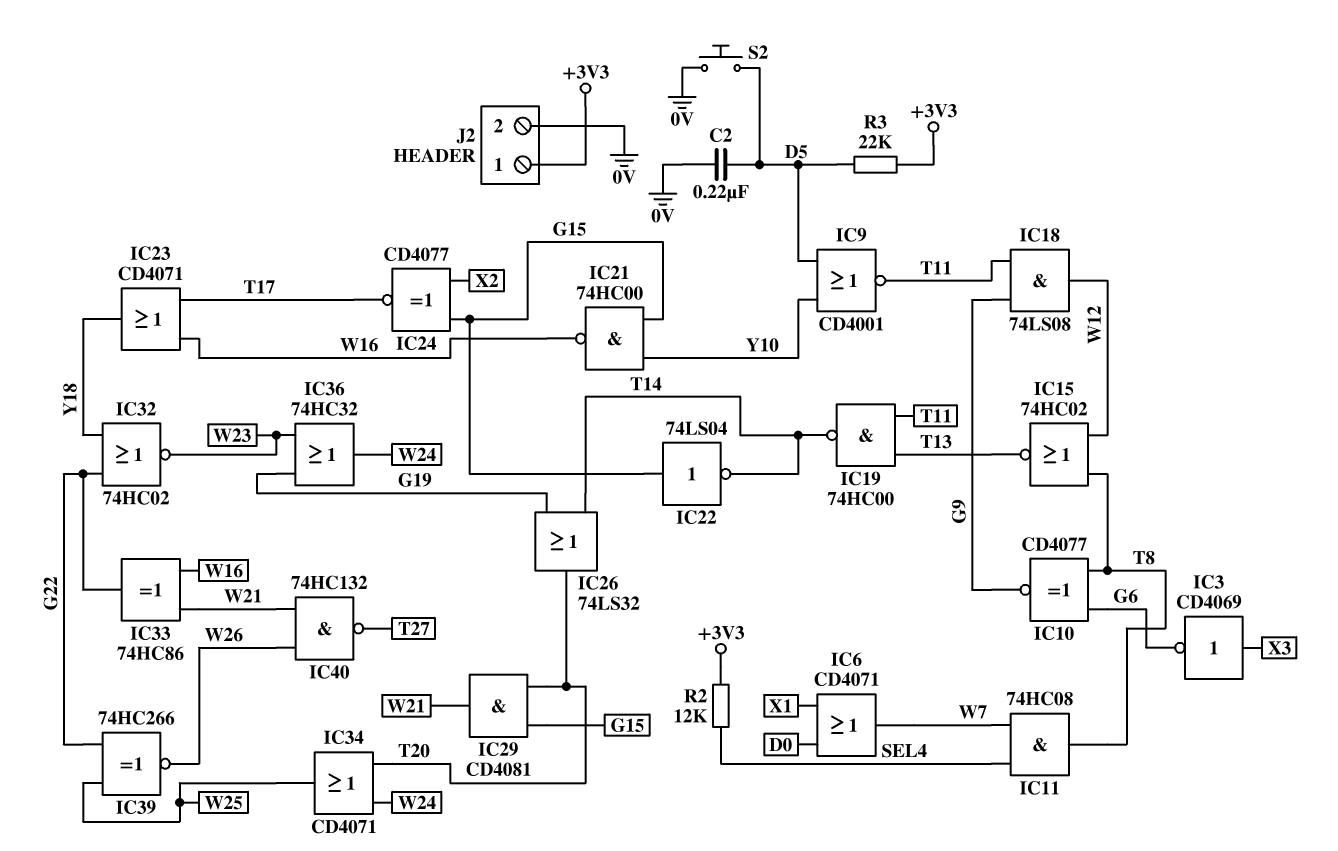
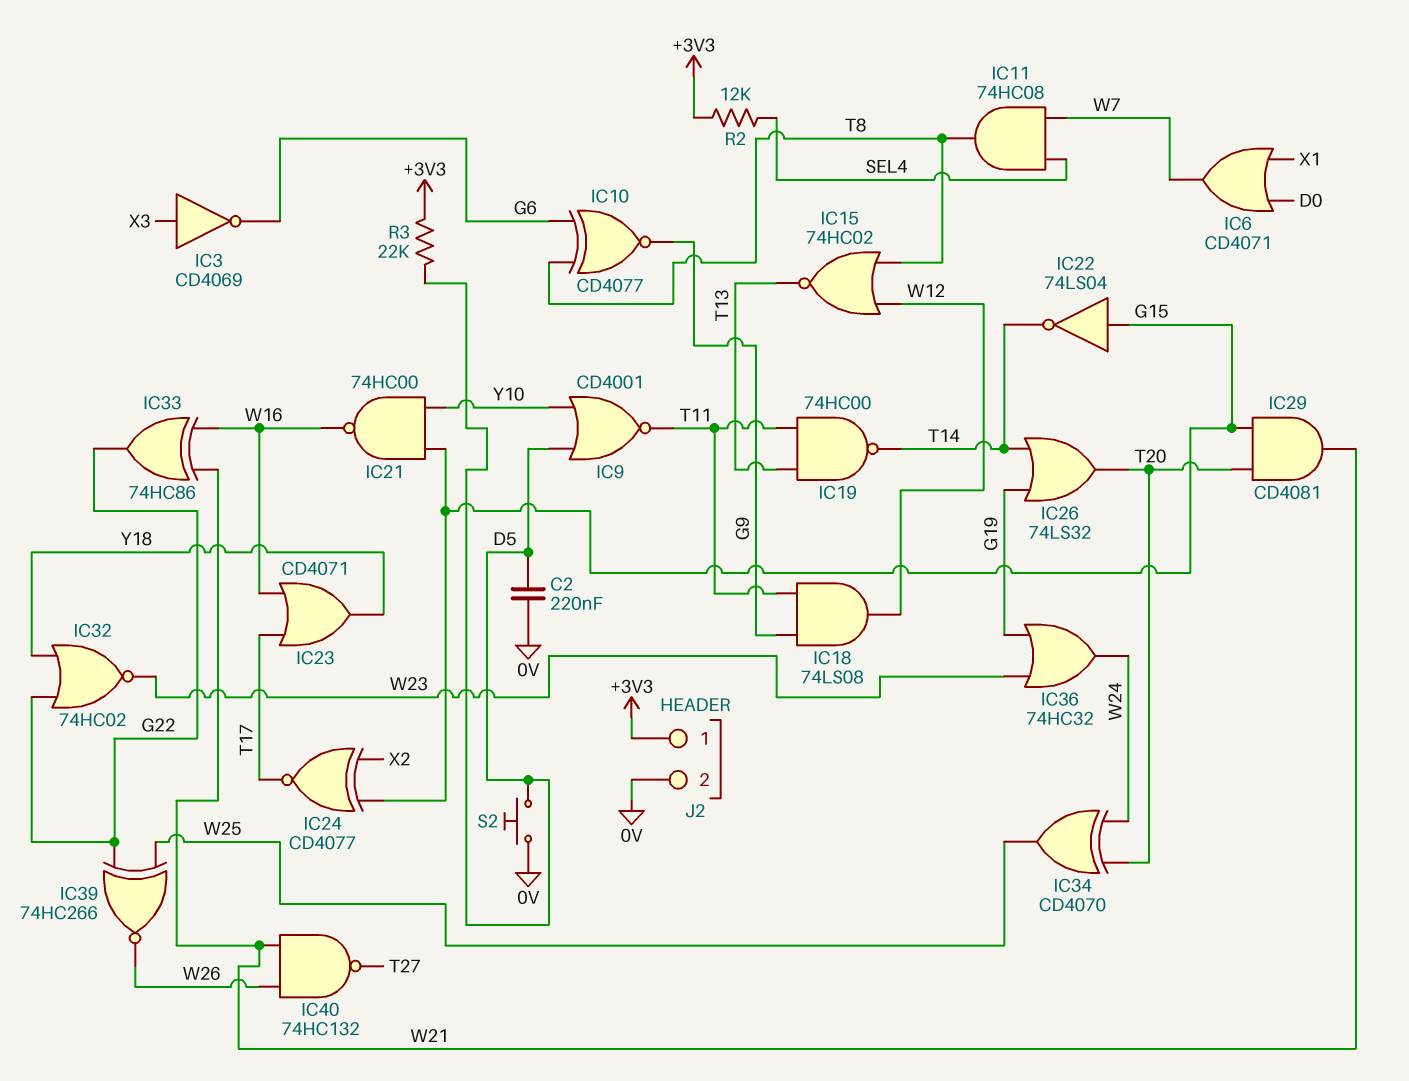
IC34: OR CD4071 (in T20, in W24, out W25) -> XOR CD4070 (in T20, in W24, out W25)

